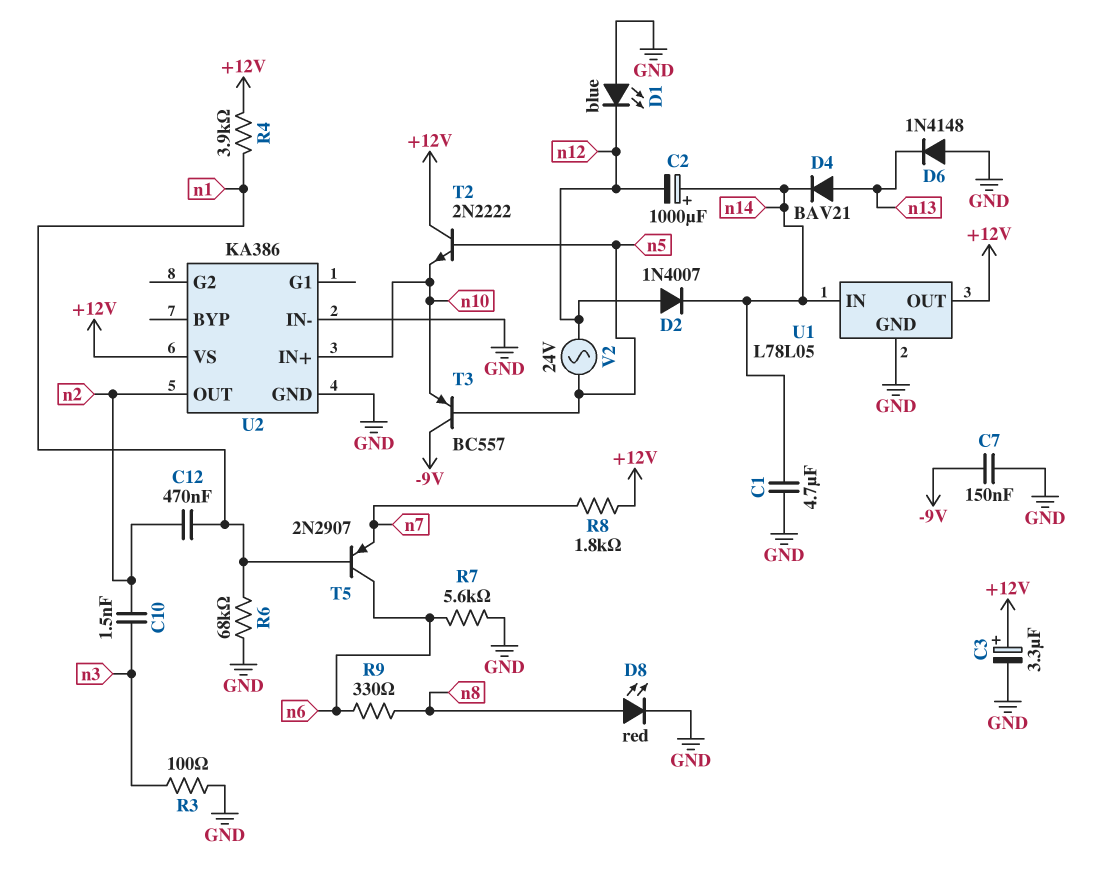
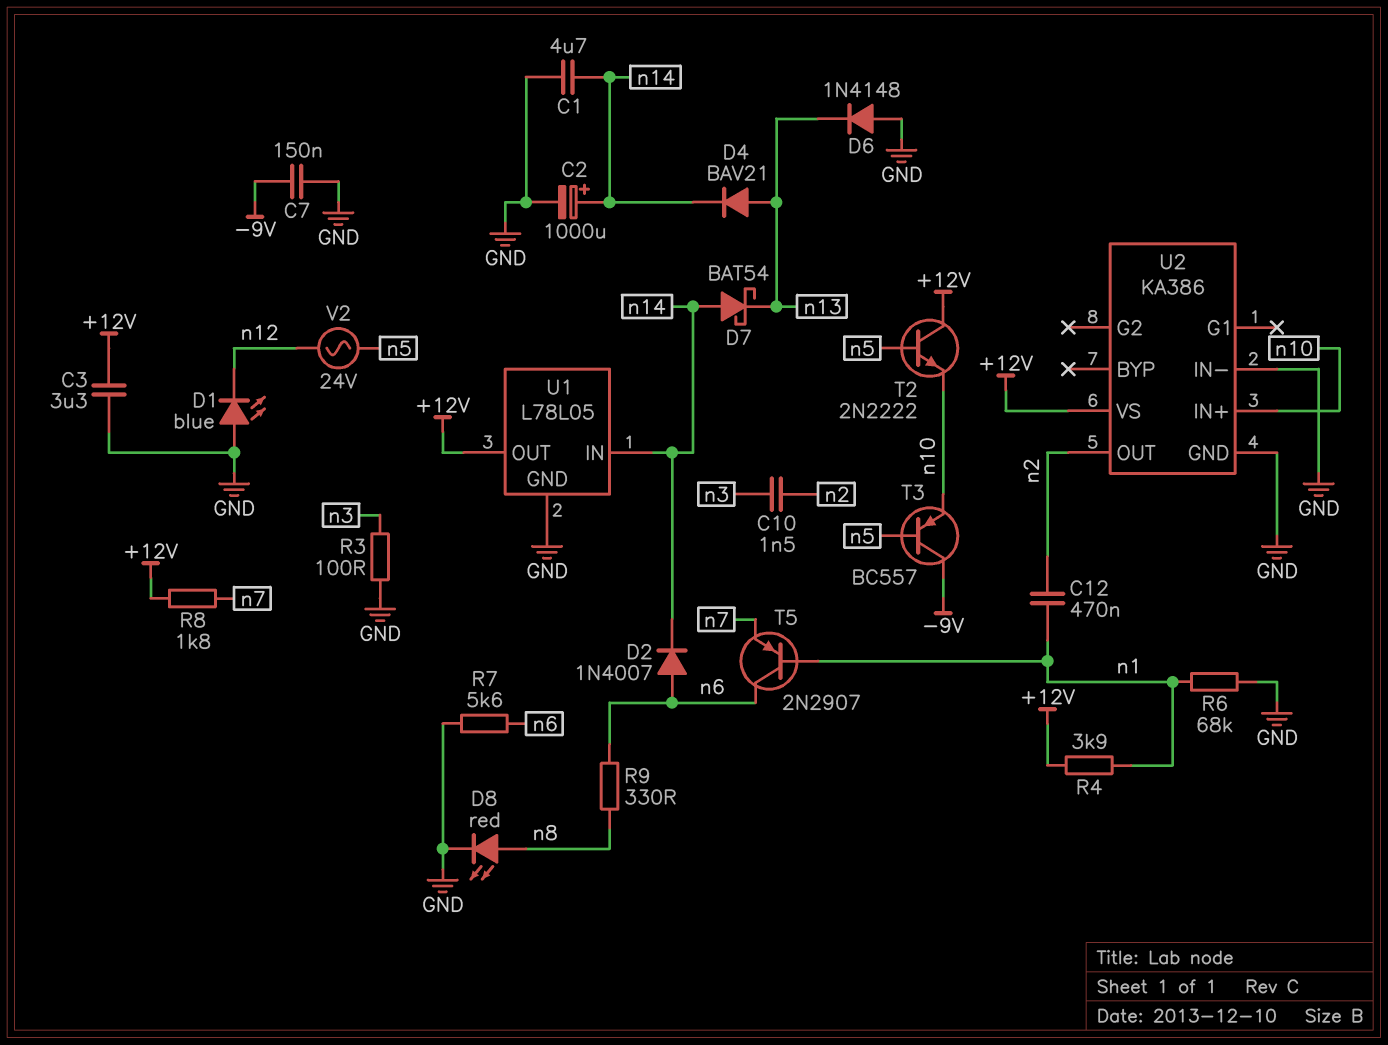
C2: 1000uF (plus n14, minus n12) -> 1000uF (plus n14, minus GND)
C3: 3.3uF (plus +12V, minus GND) -> 3.3uF (+12V, GND)
D2: diode 1N4007 (A n12, K n14) -> diode 1N4007 (A n6, K n14)
D7: none -> schottky BAT54 (A n14, K n13)

